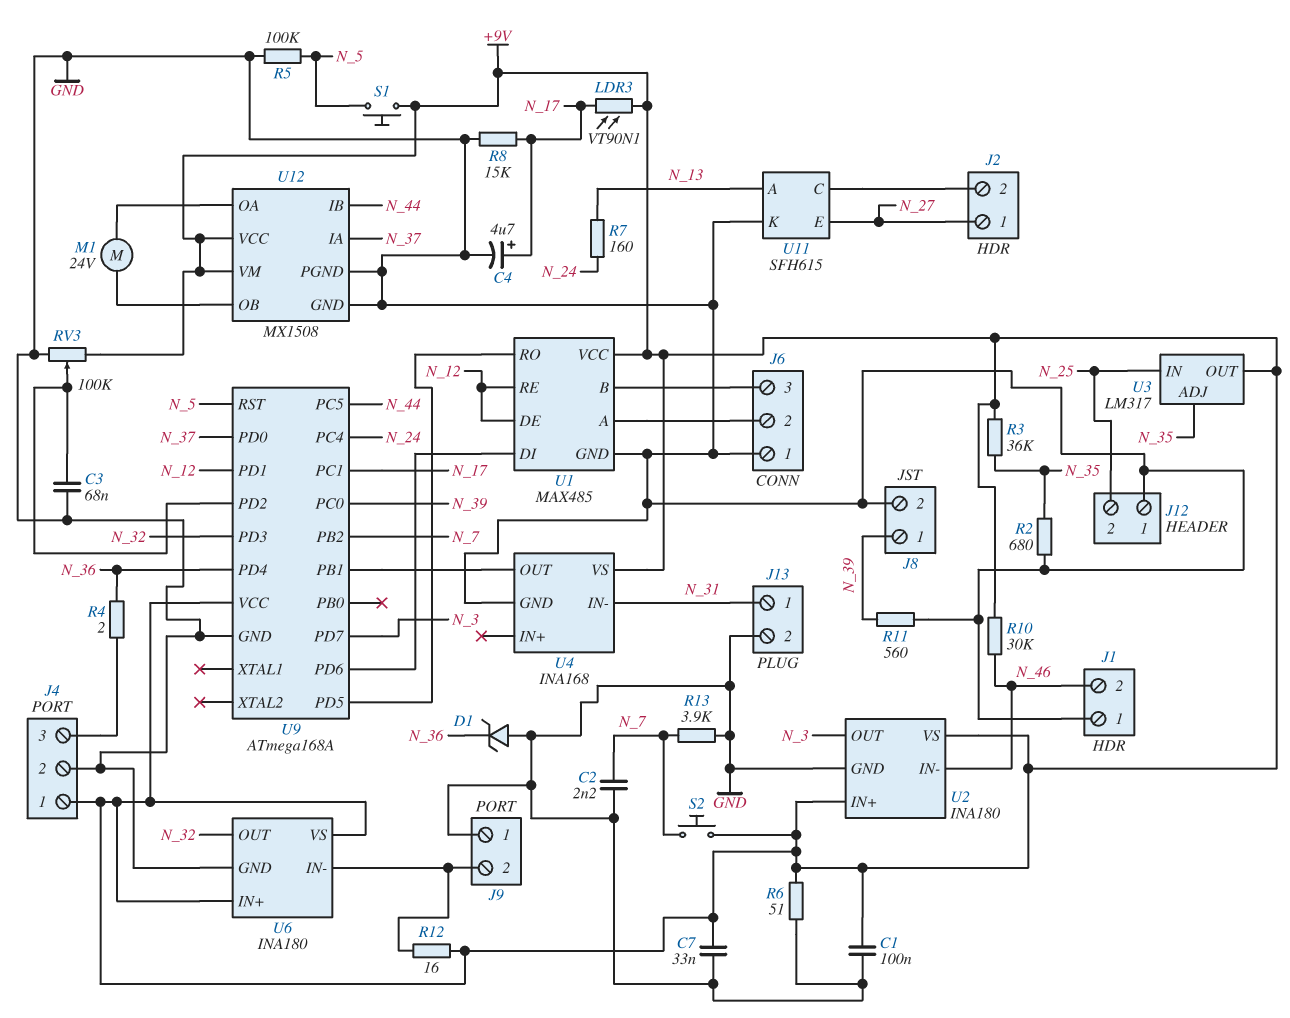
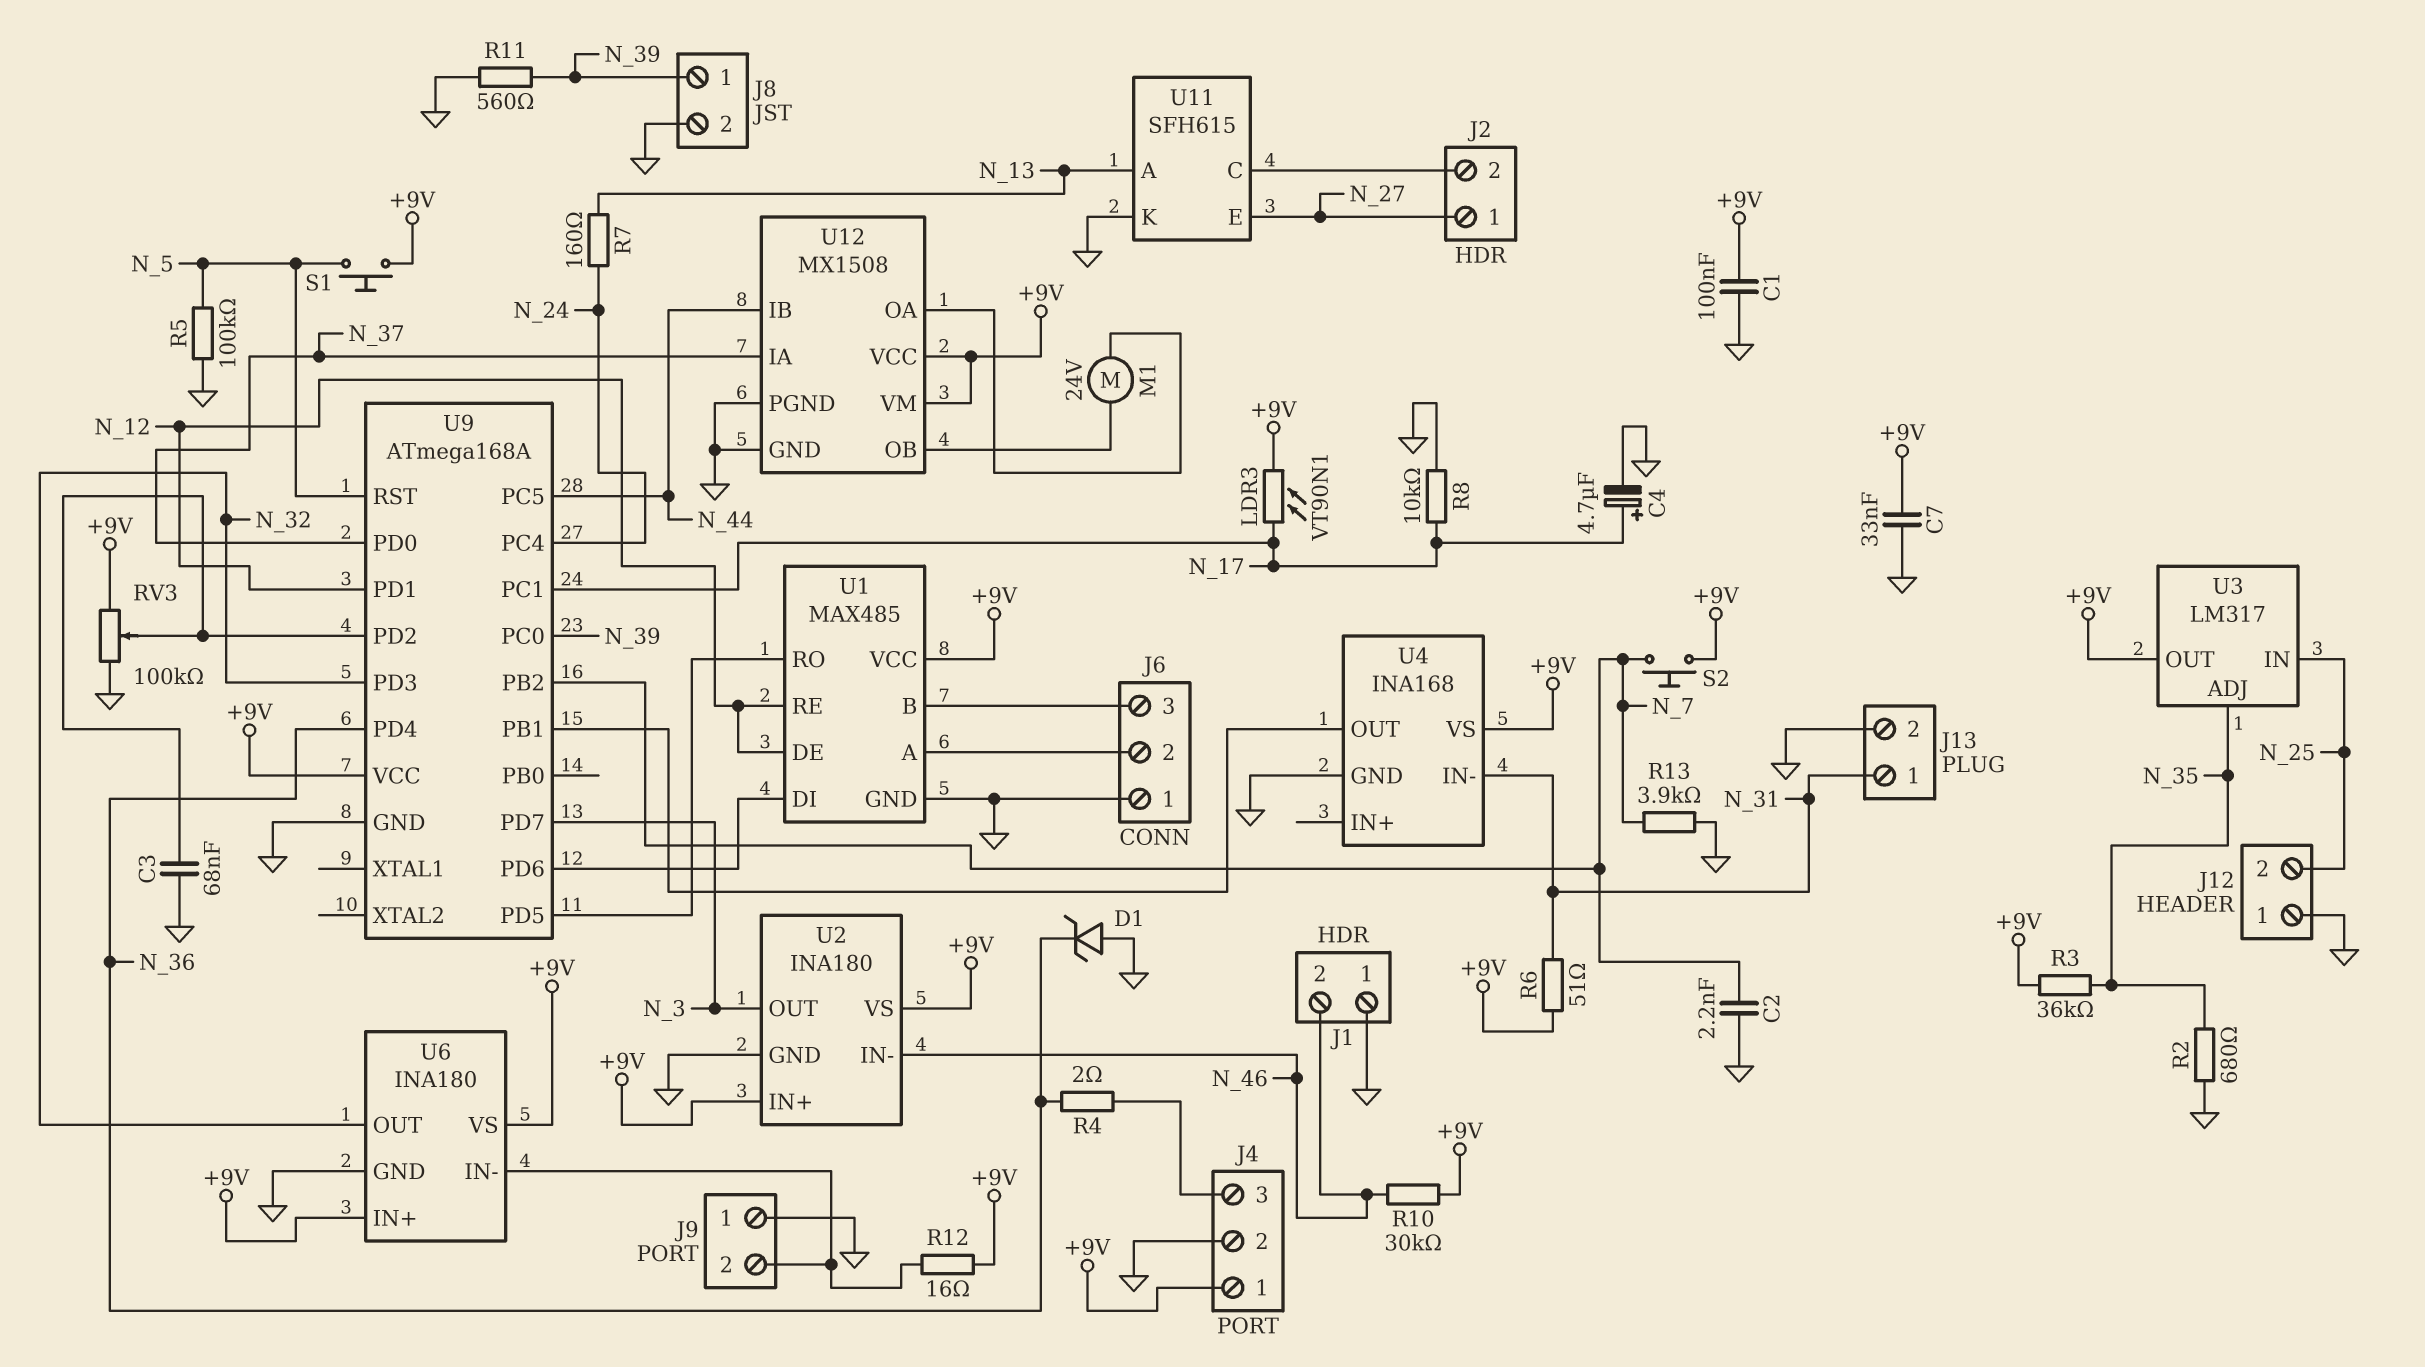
R6: 51 (+9V, GND) -> 51 (+9V, N_31)
R8: 15k (GND, N_17) -> 10k (GND, N_17)

